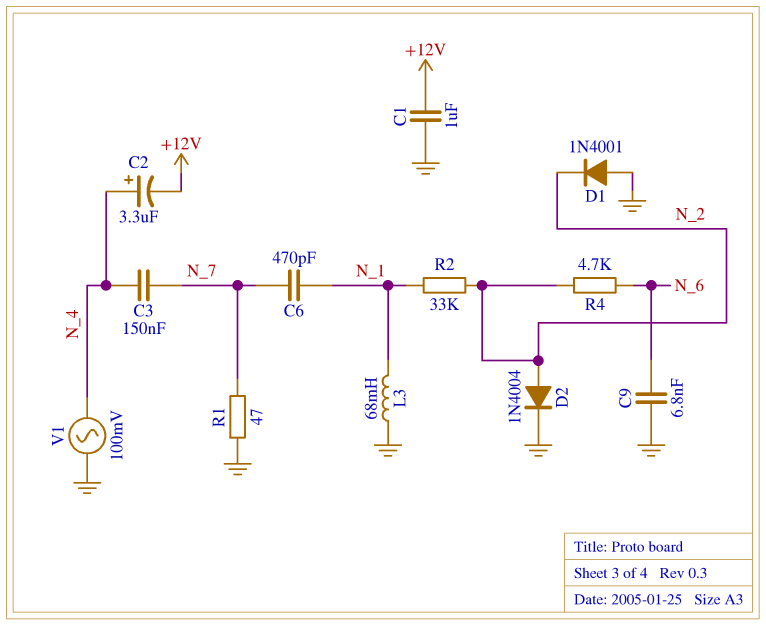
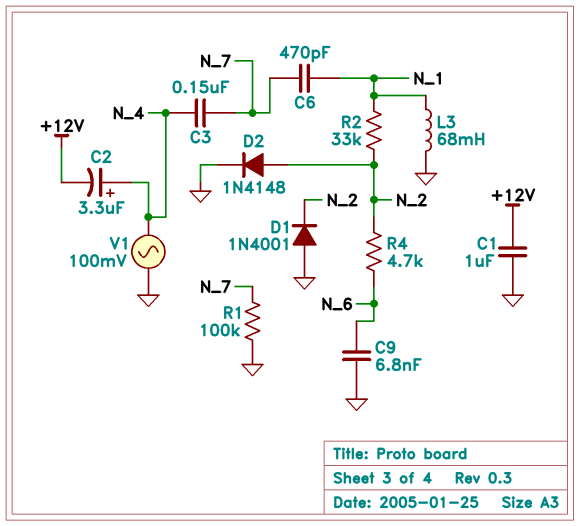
D2: diode 1N4004 (A N_2, K GND) -> diode 1N4148 (A N_2, K GND)
R1: 47 (GND, N_7) -> 100k (GND, N_7)

